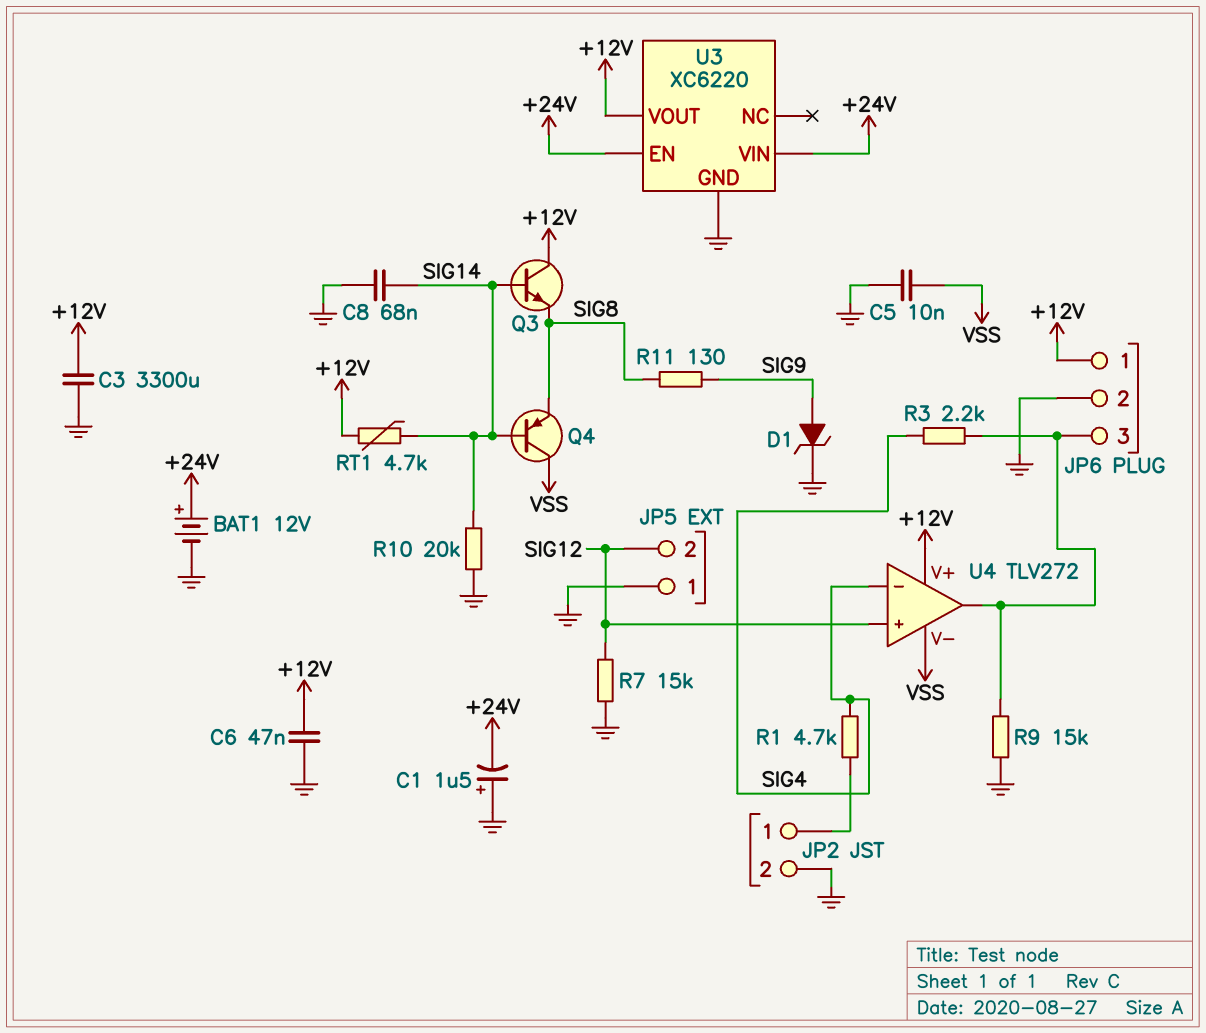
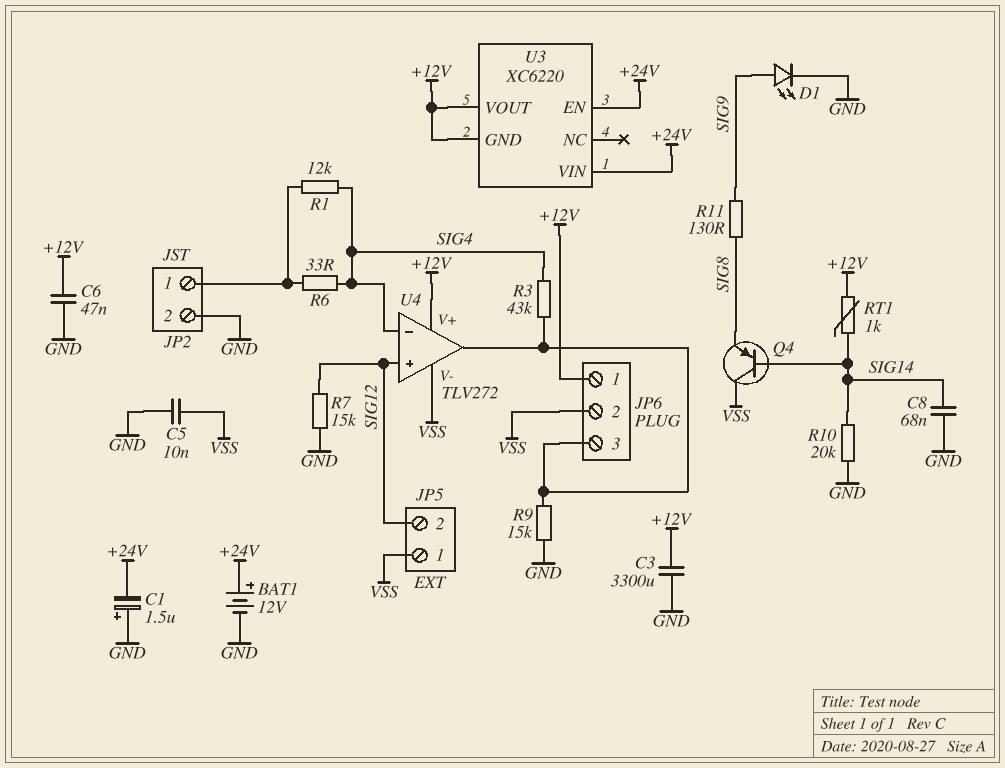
D1: zener (A SIG9, K GND) -> LED (A SIG9, K GND)
JP5 pin 1: GND -> VSS
JP6 pin 2: GND -> VSS
Q3: NPN (B SIG14, C +12V, E SIG8) -> none
R1: 4.7k (JP2/1, SIG4) -> 12k (JP2/1, SIG4)
R3: 2.2k (JP6/3, SIG4) -> 43k (JP6/3, SIG4)
R6: none -> 33 (JP2/1, SIG4)
RT1: 4.7k (+12V, SIG14) -> 1k (+12V, SIG14)
U3 pin GND: GND -> +12V

